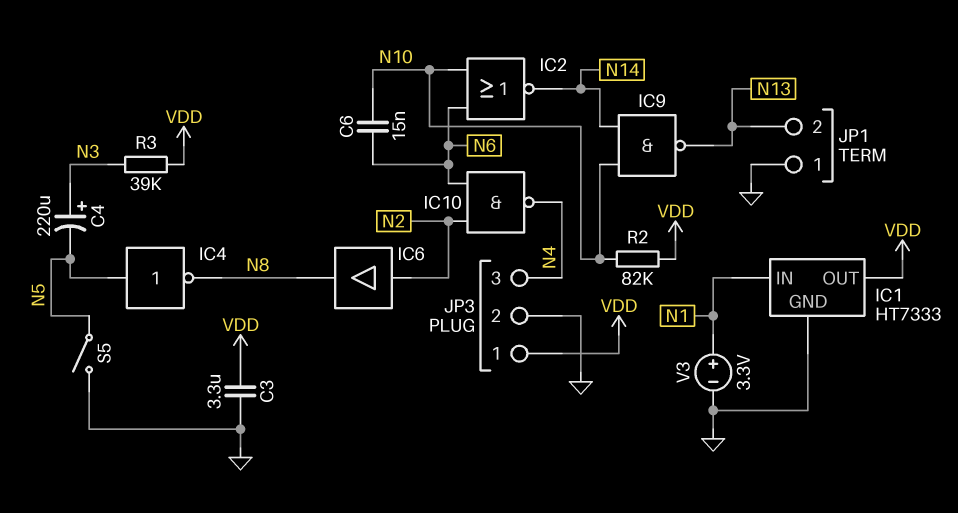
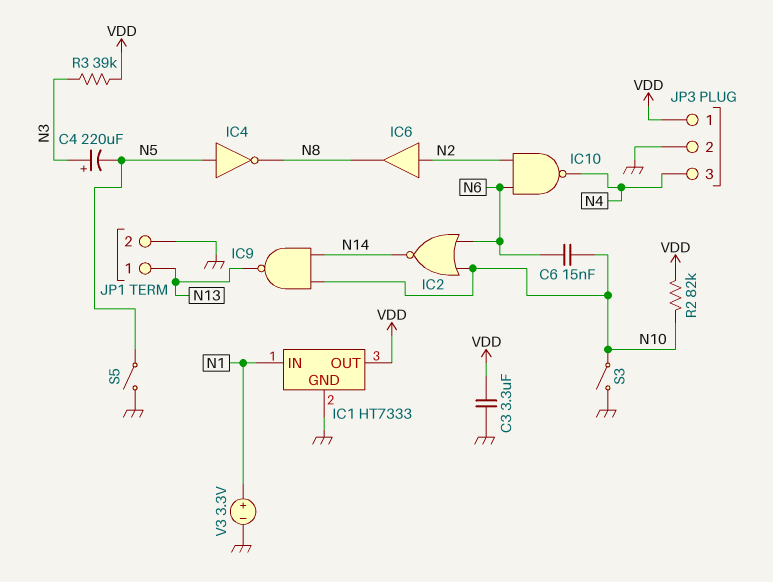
JP1 pin 1: GND -> N13
JP1 pin 2: N13 -> GND
S3: none -> switch (GND, N10)

